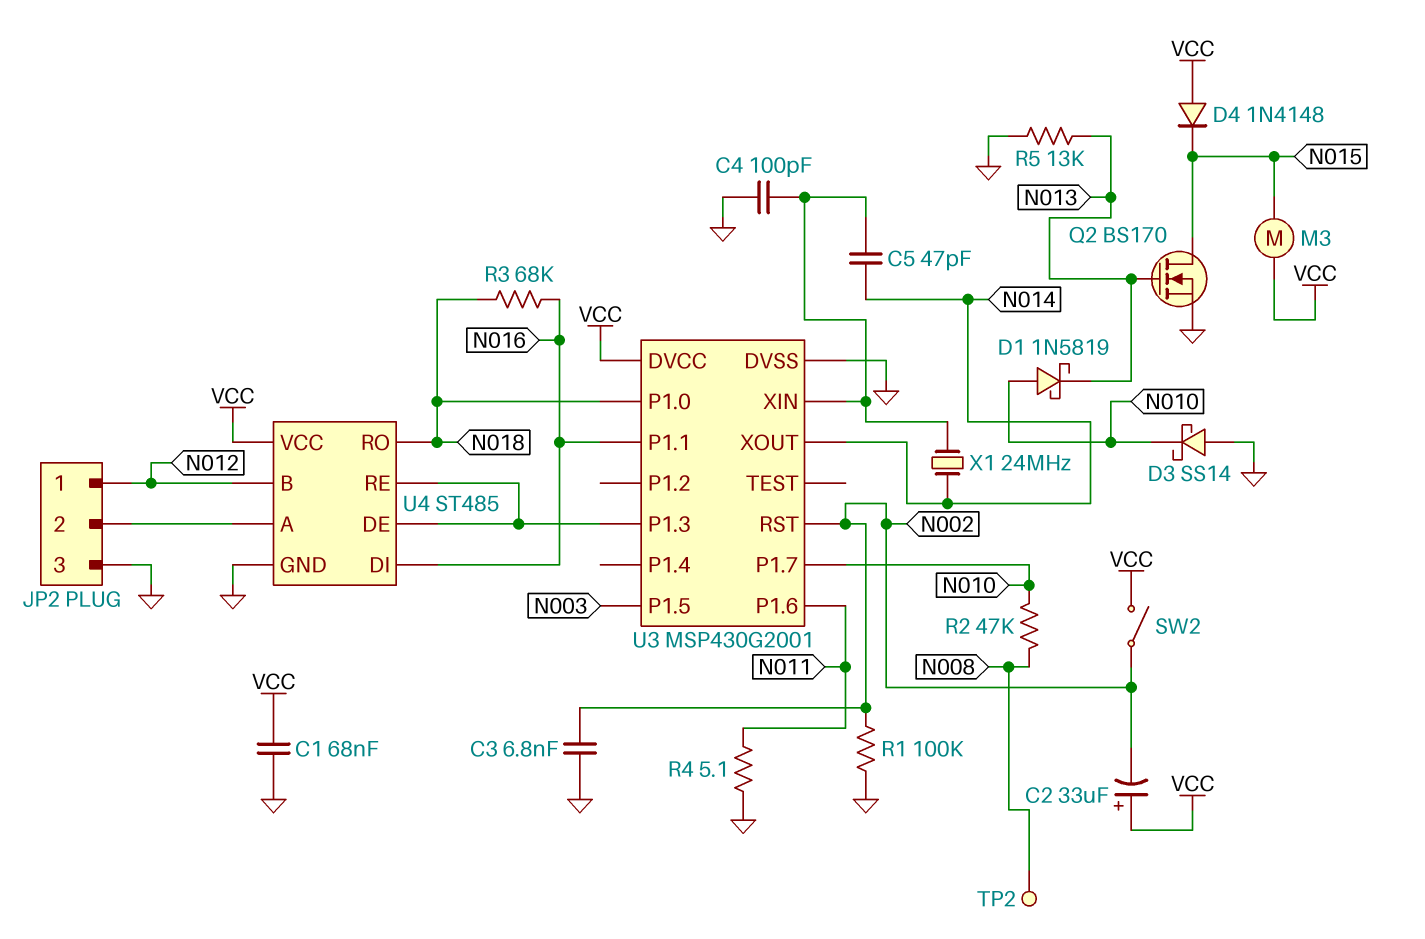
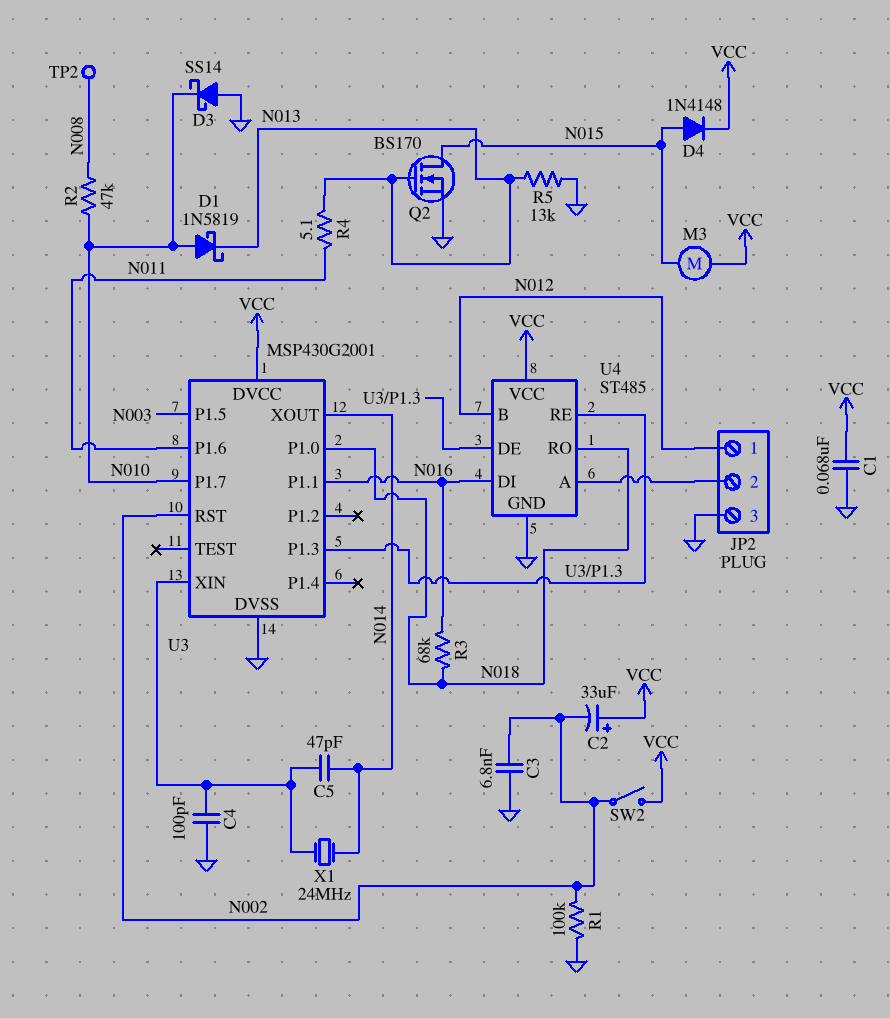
D4: diode 1N4148 (A VCC, K N015) -> diode 1N4148 (A N015, K VCC)
R4: 5.1 (GND, N011) -> 5.1 (N011, N013)

